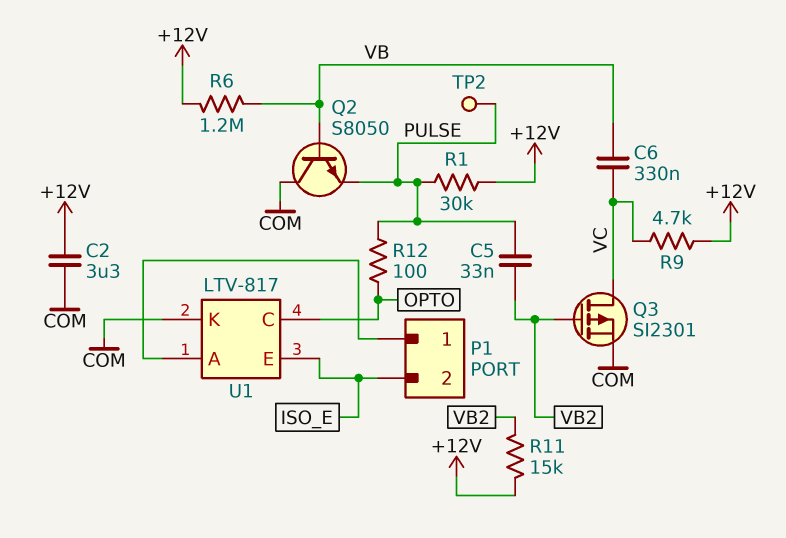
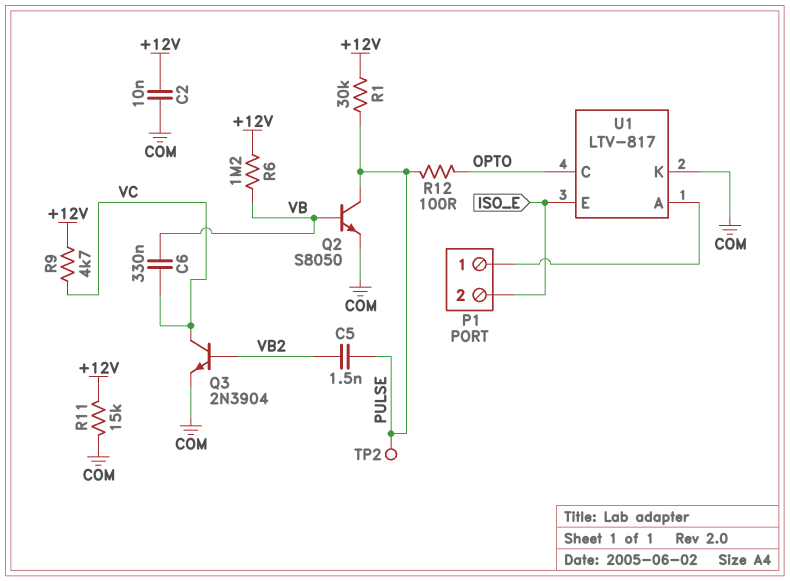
C2: 3.3uF (+12V, COM) -> 10nF (+12V, COM)
C5: 33nF (PULSE, VB2) -> 1.5nF (PULSE, VB2)
Q2: NPN S8050 (B VB, C COM, E PULSE) -> NPN S8050 (B VB, C PULSE, E COM)
Q3: PMOS SI2301 (G VB2, D VC, S COM) -> NPN 2N3904 (B VB2, C VC, E COM)
R11: 15k (+12V, VB2) -> 15k (+12V, COM)

